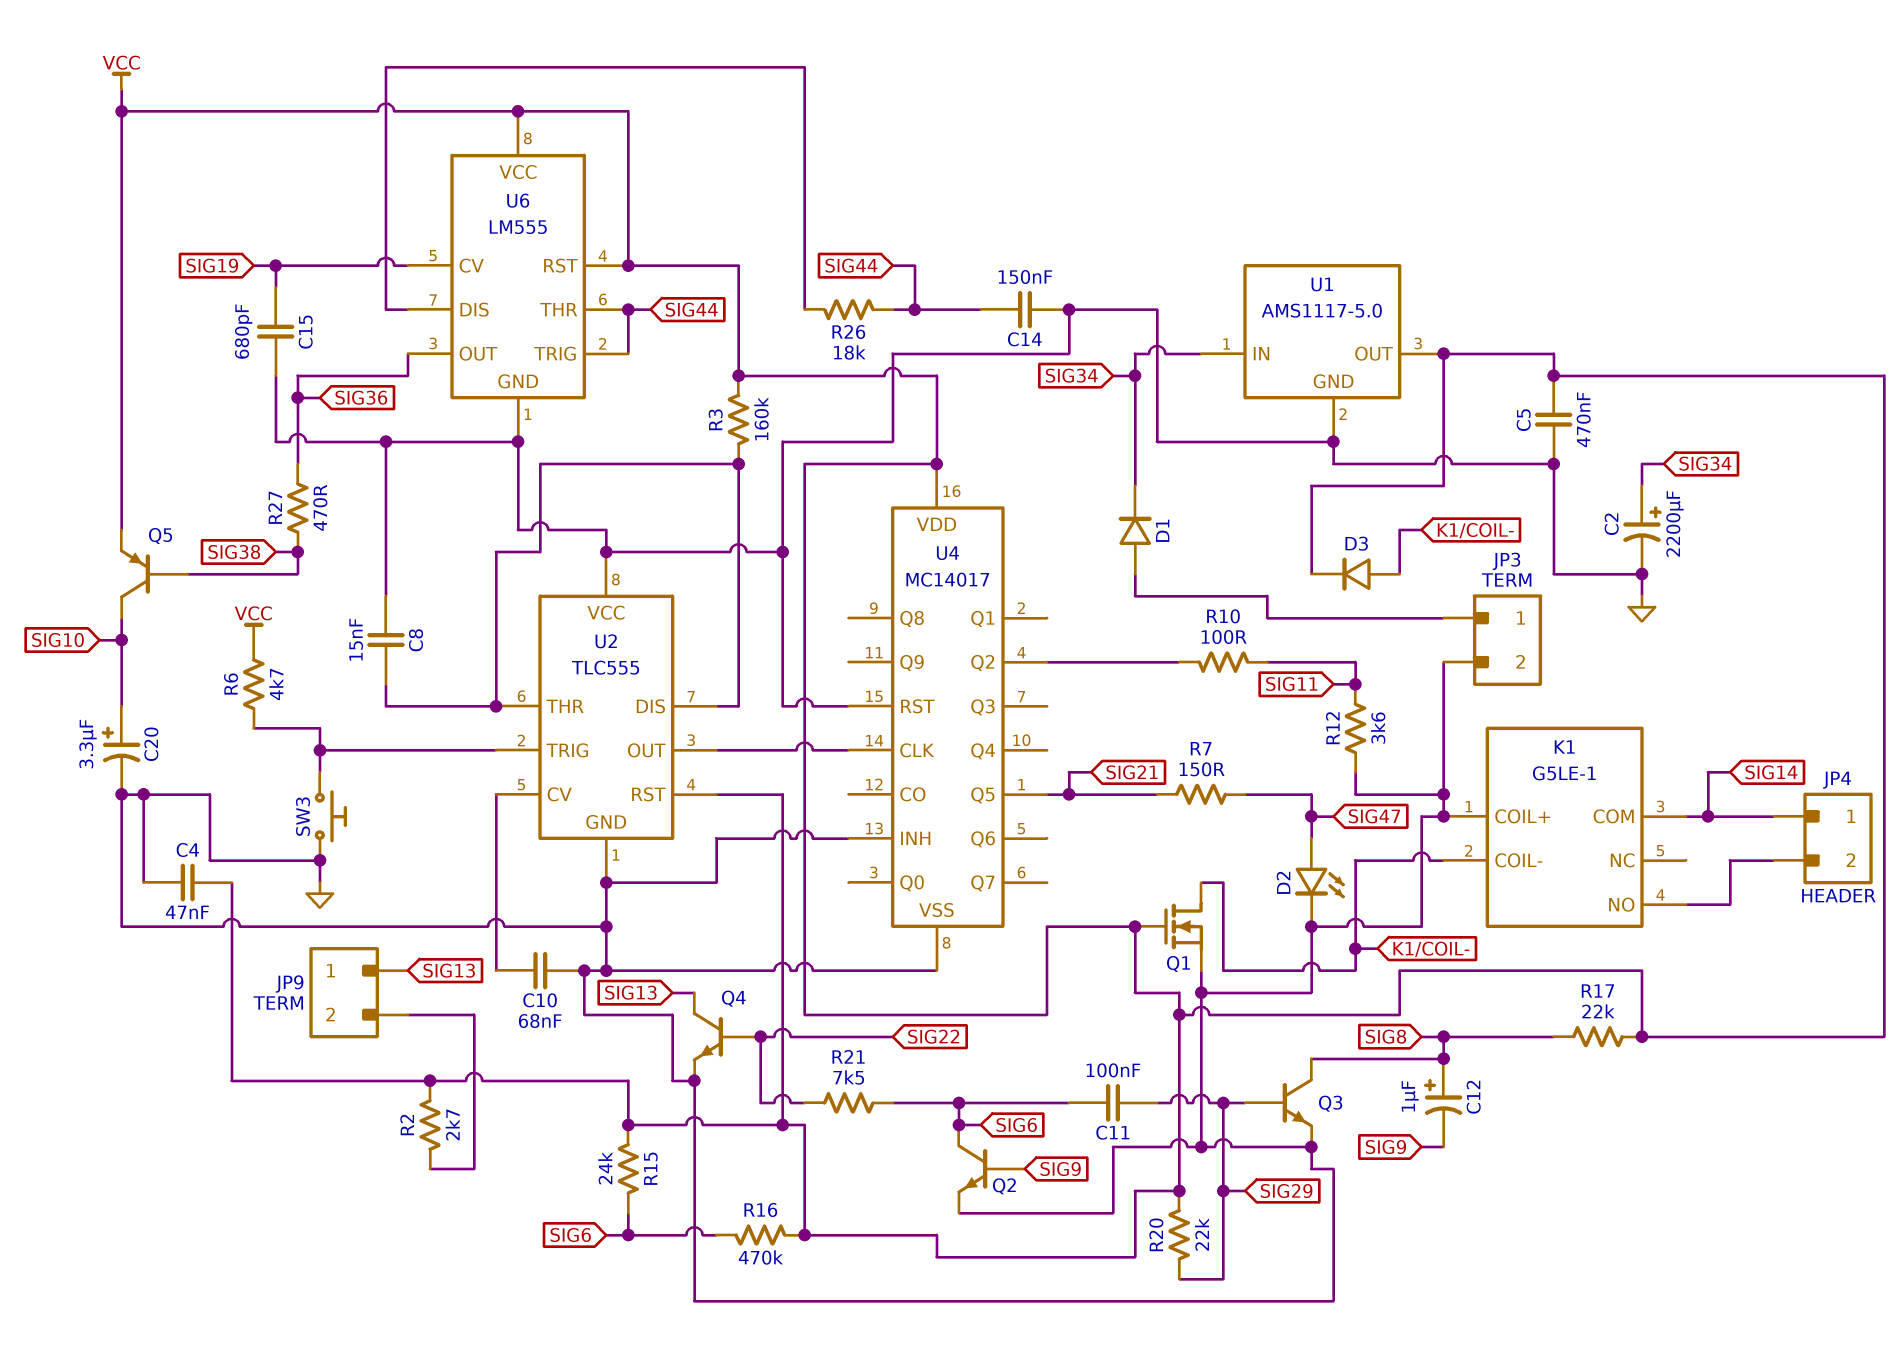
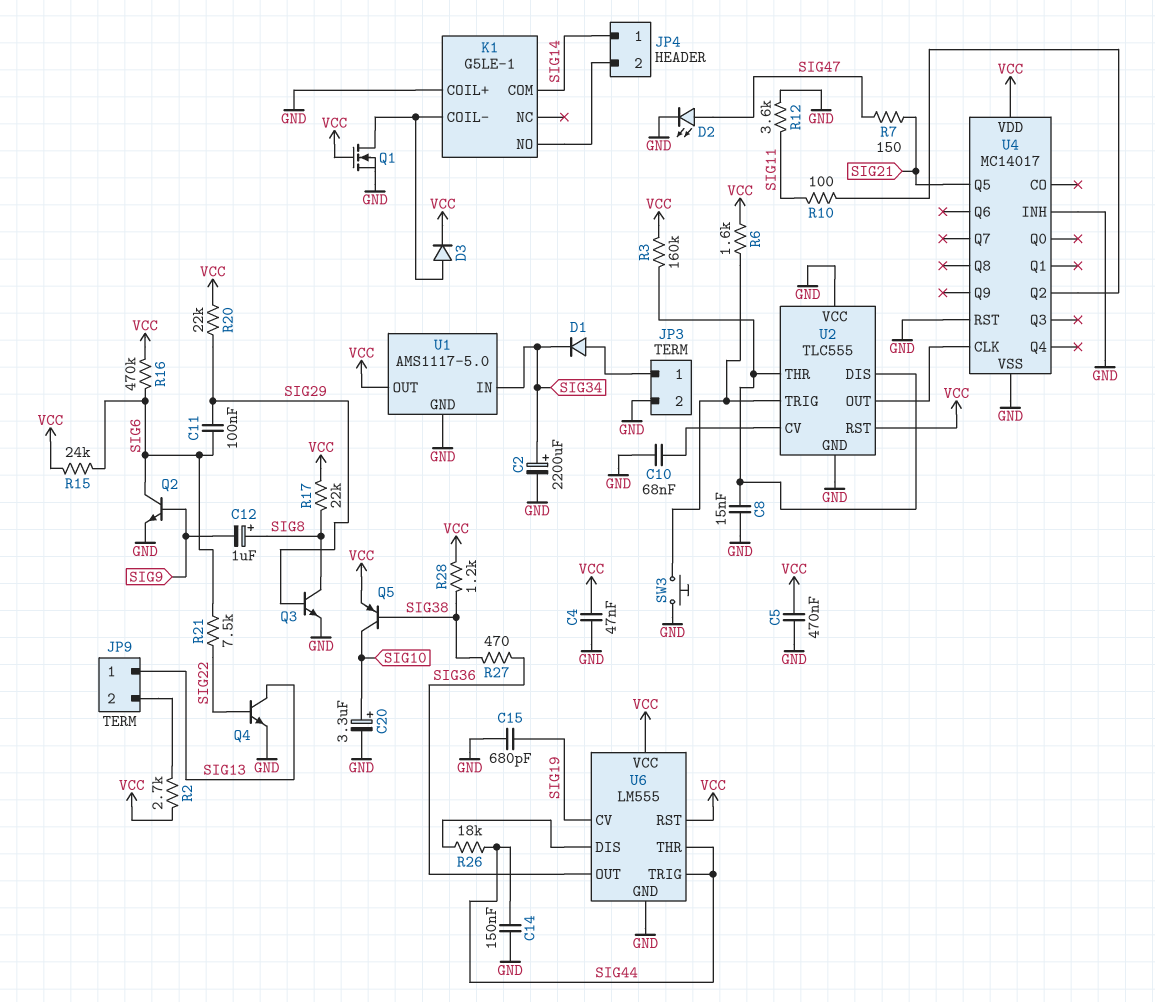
R6: 4.7k (U2/TRIG, VCC) -> 1.6k (U2/TRIG, VCC)
R28: none -> 1.2k (SIG38, VCC)

